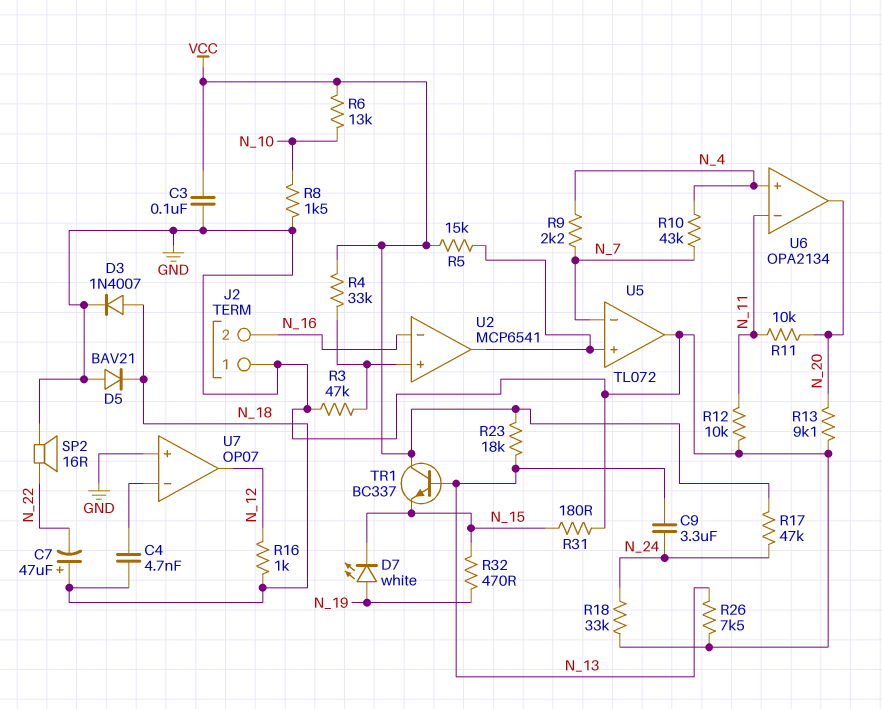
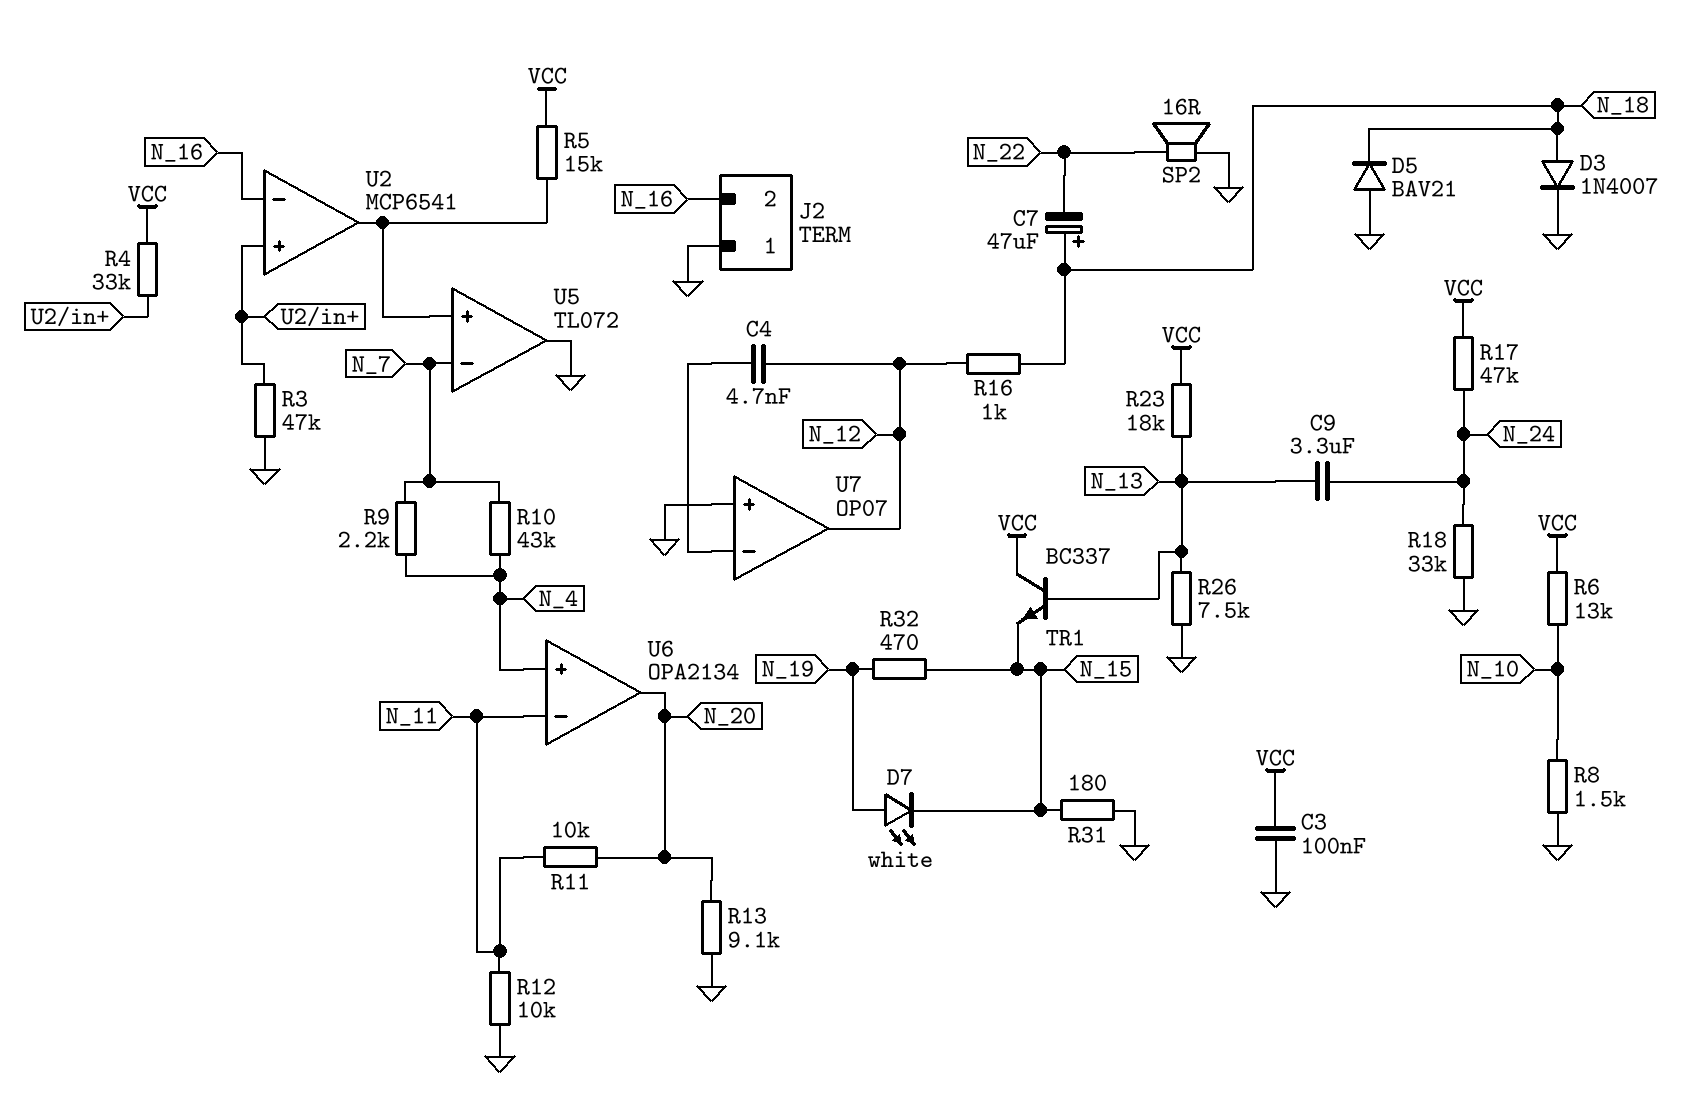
C4: 4.7nF (N_18, U7/in-) -> 4.7nF (N_12, U7/in-)

